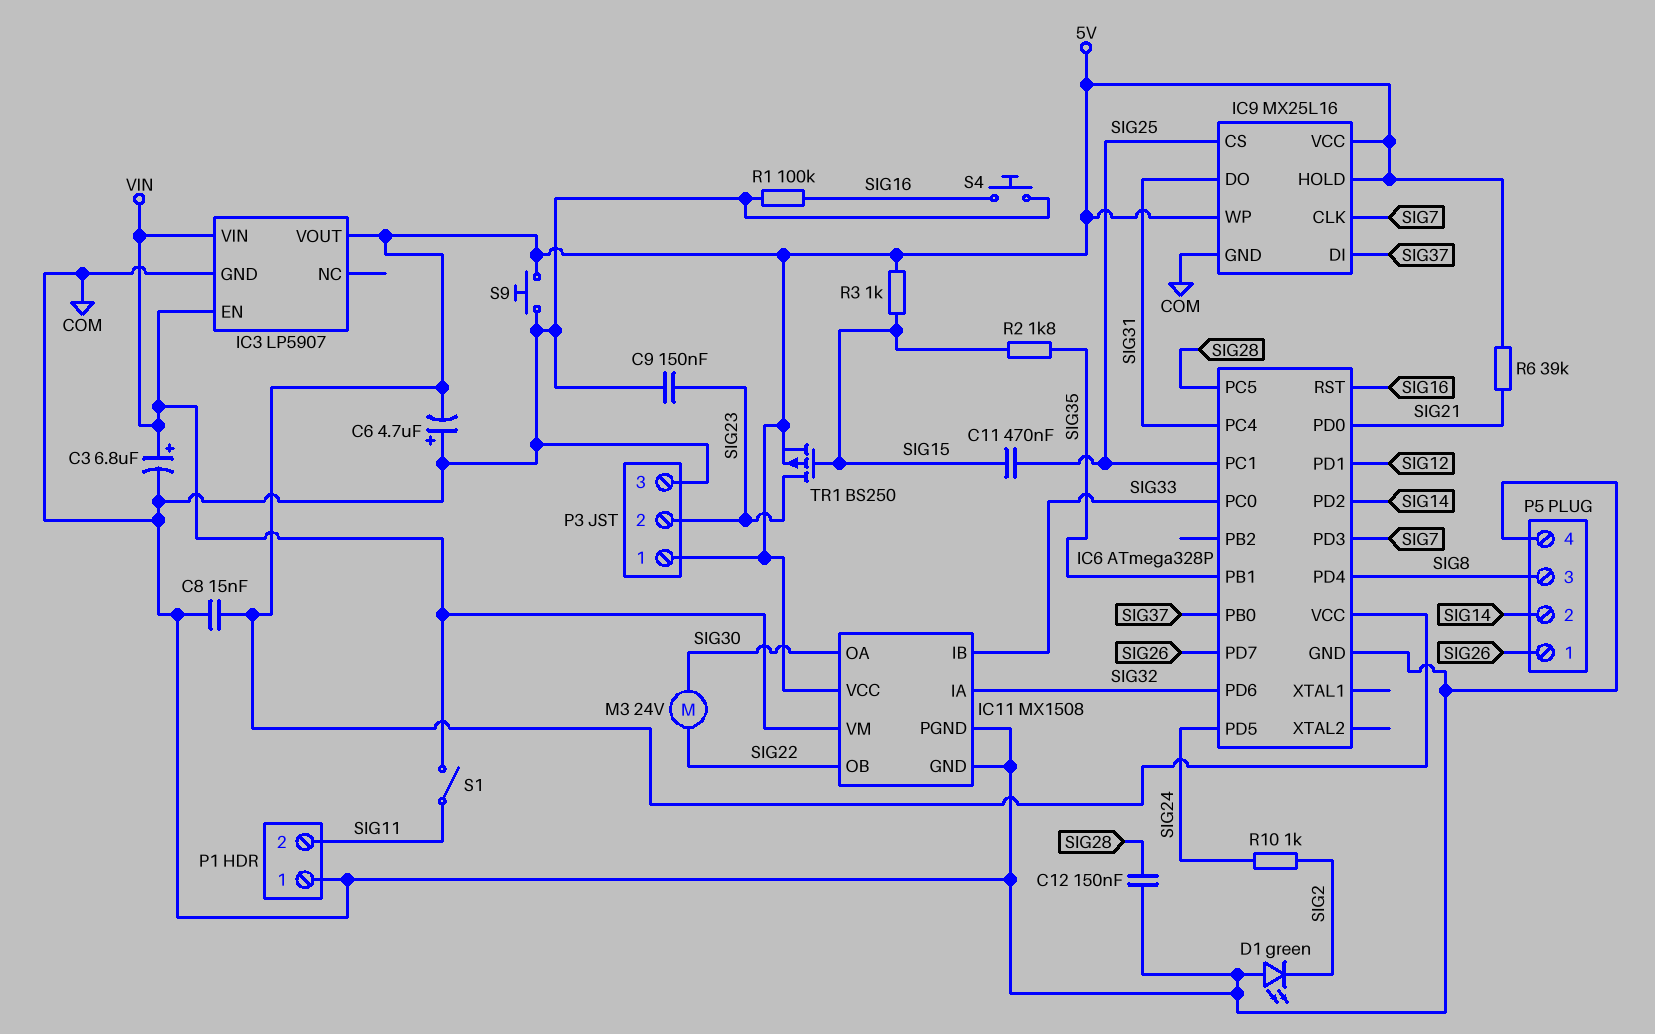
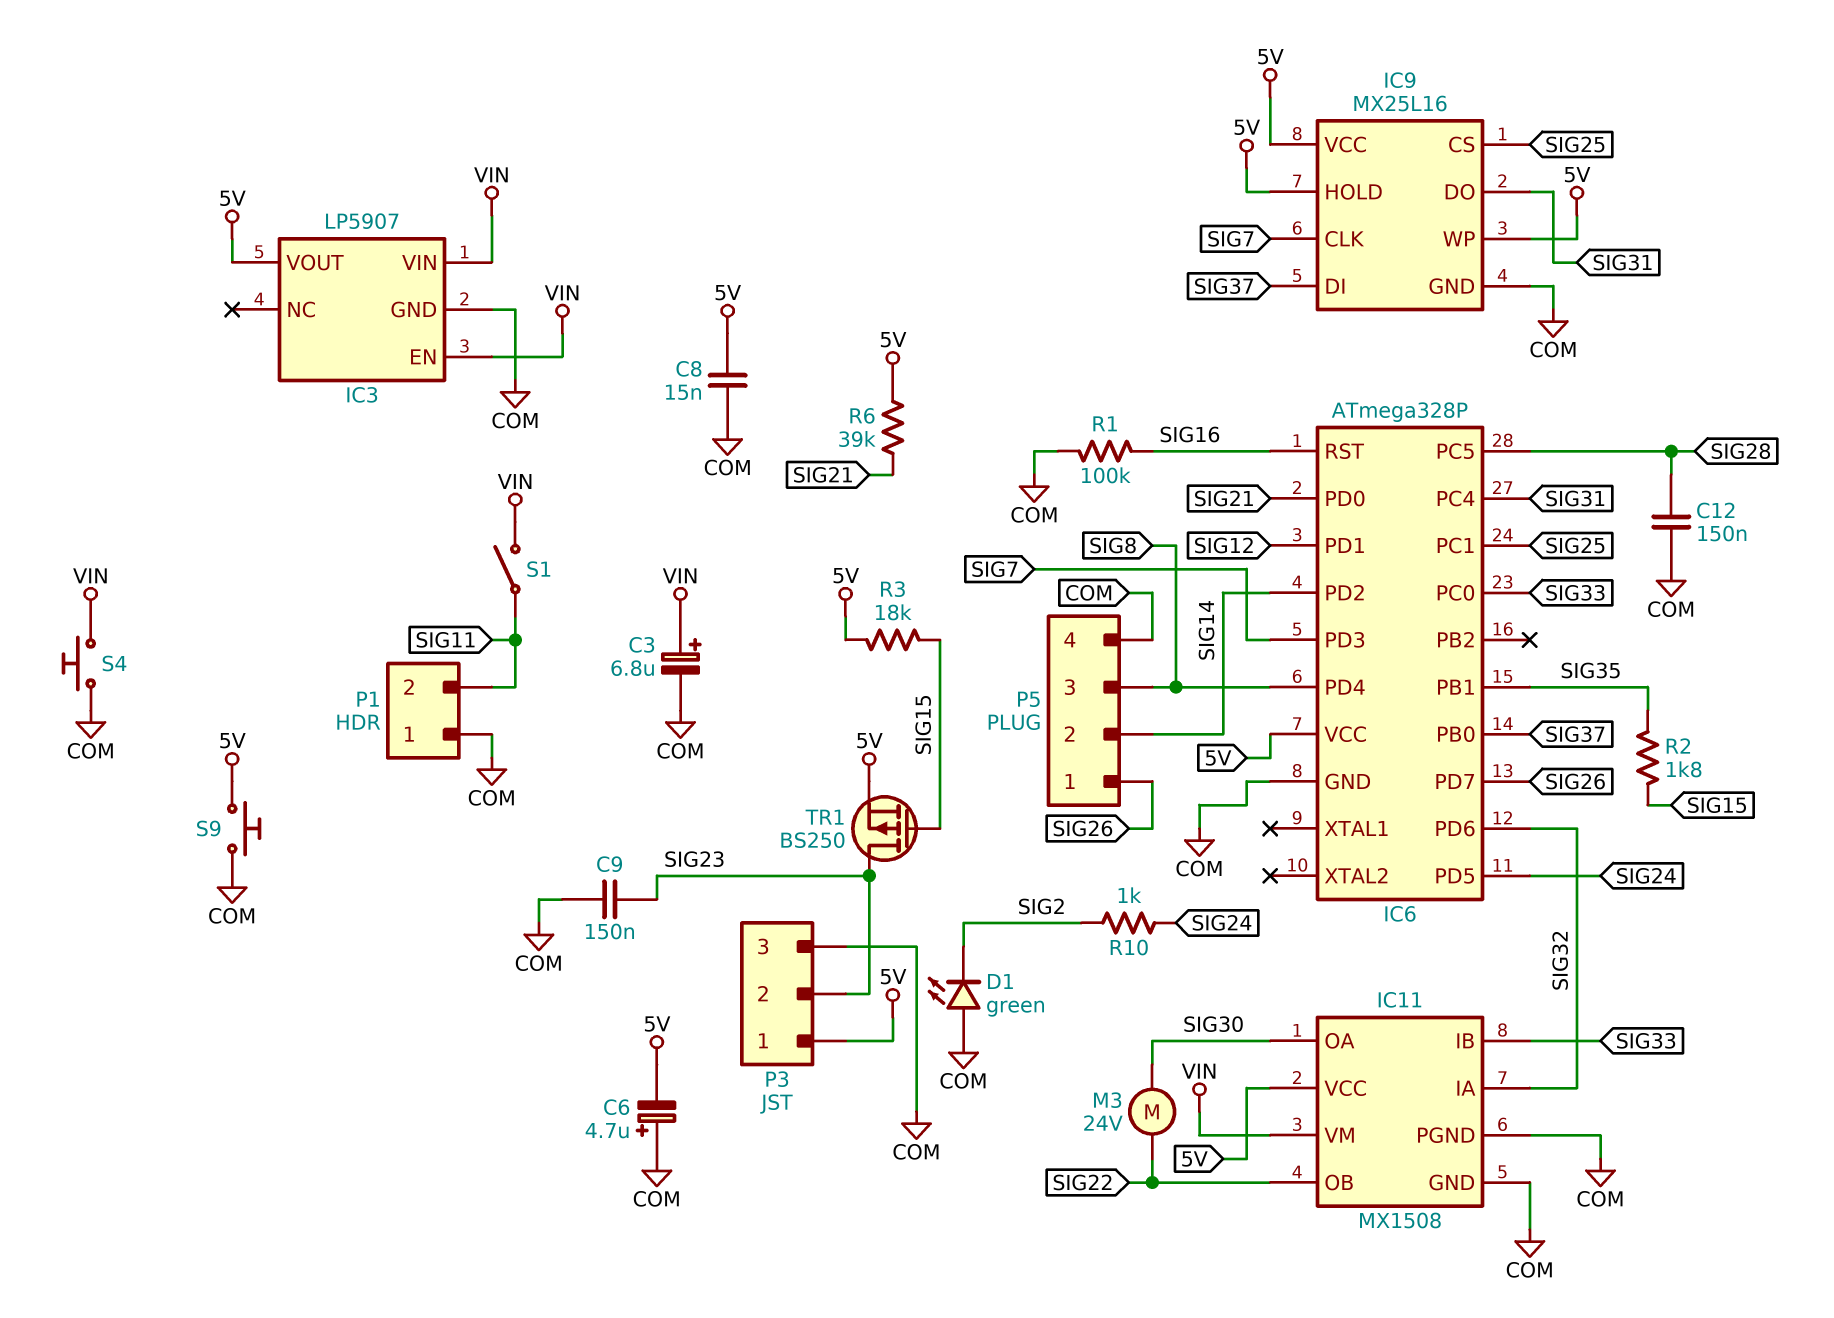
C11: 470nF (SIG15, SIG25) -> none
R3: 1k (5V, SIG15) -> 18k (5V, SIG15)
S4: button (COM, SIG16) -> button (COM, VIN)

